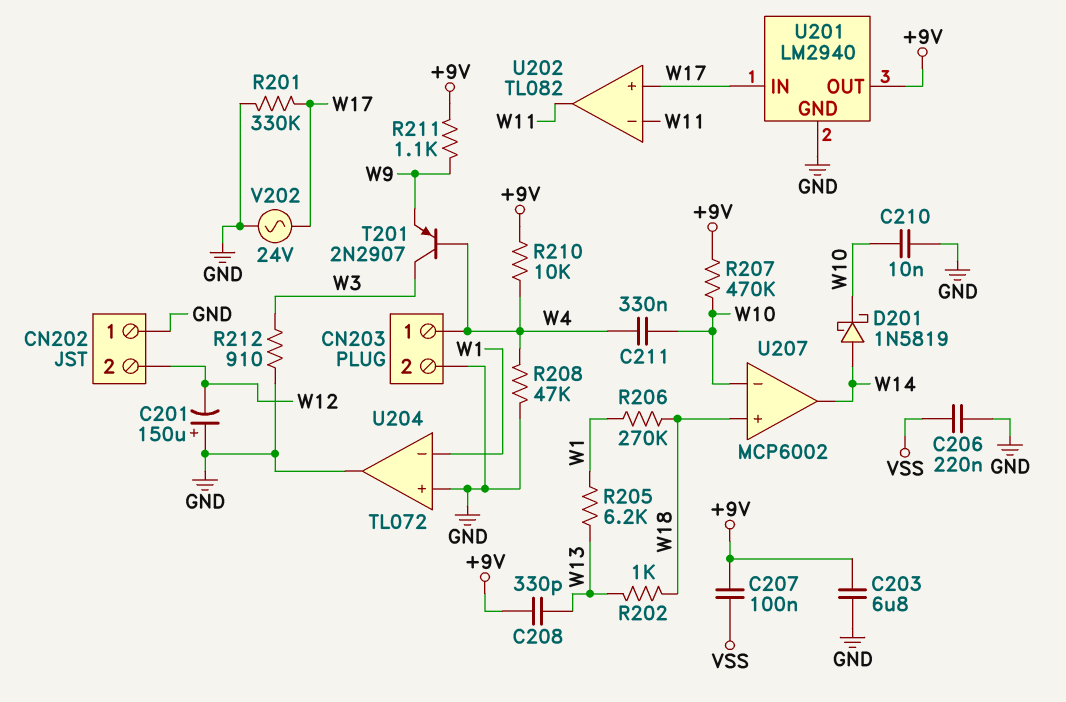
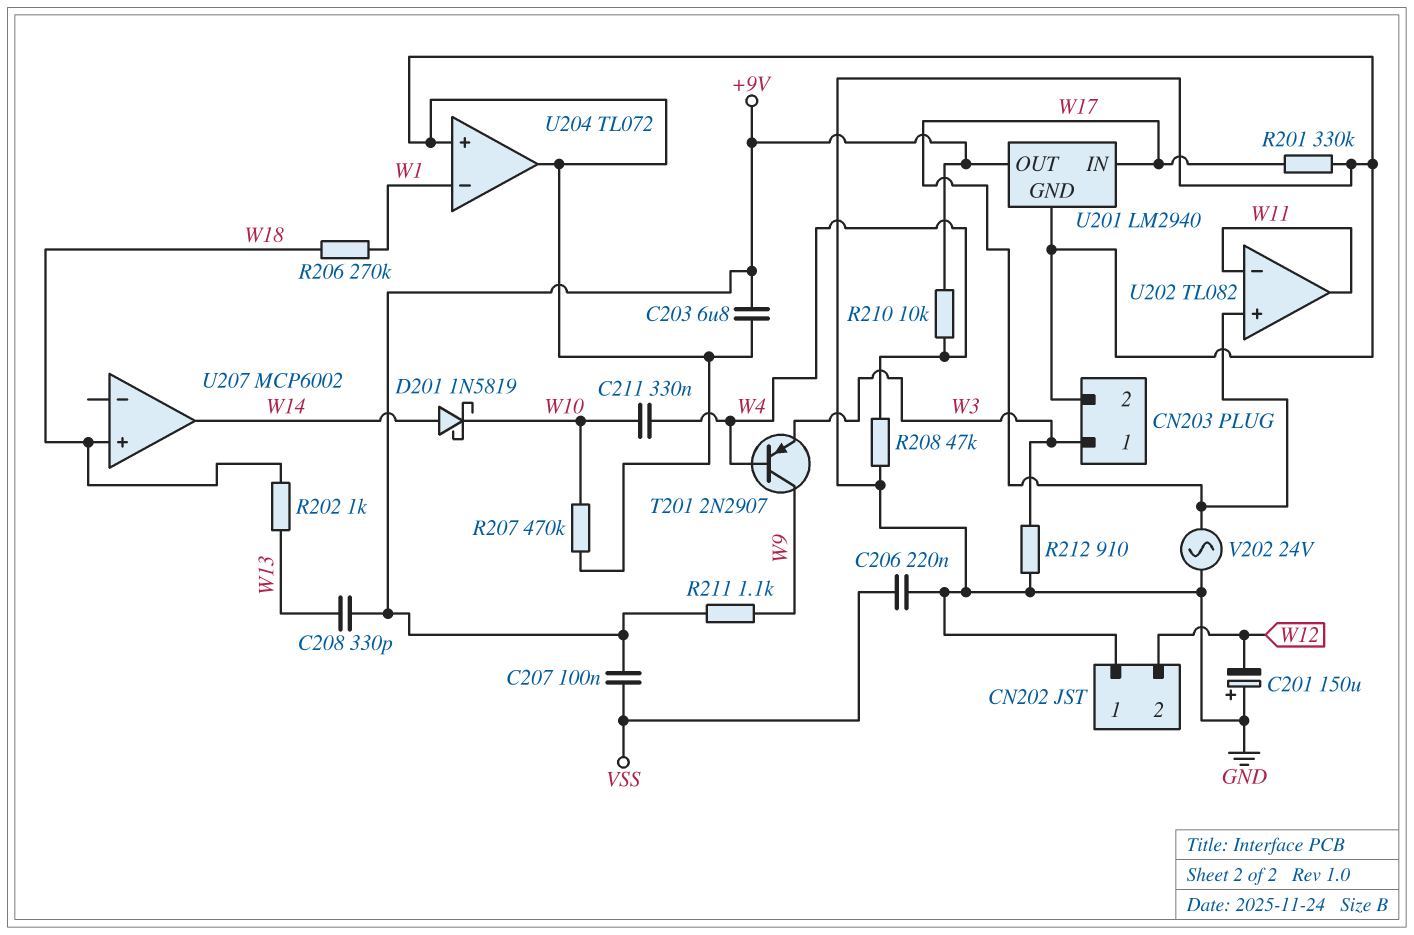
C210: 10nF (GND, W10) -> none
CN203 pin 1: W4 -> W3
R205: 6.2k (W1, W13) -> none
R207: 470k (+9V, W10) -> 470k (GND, W10)
T201: PNP 2N2907 (B W4, C W3, E W9) -> PNP 2N2907 (B W4, C W9, E W3)
U207 pin in-: W10 -> none

